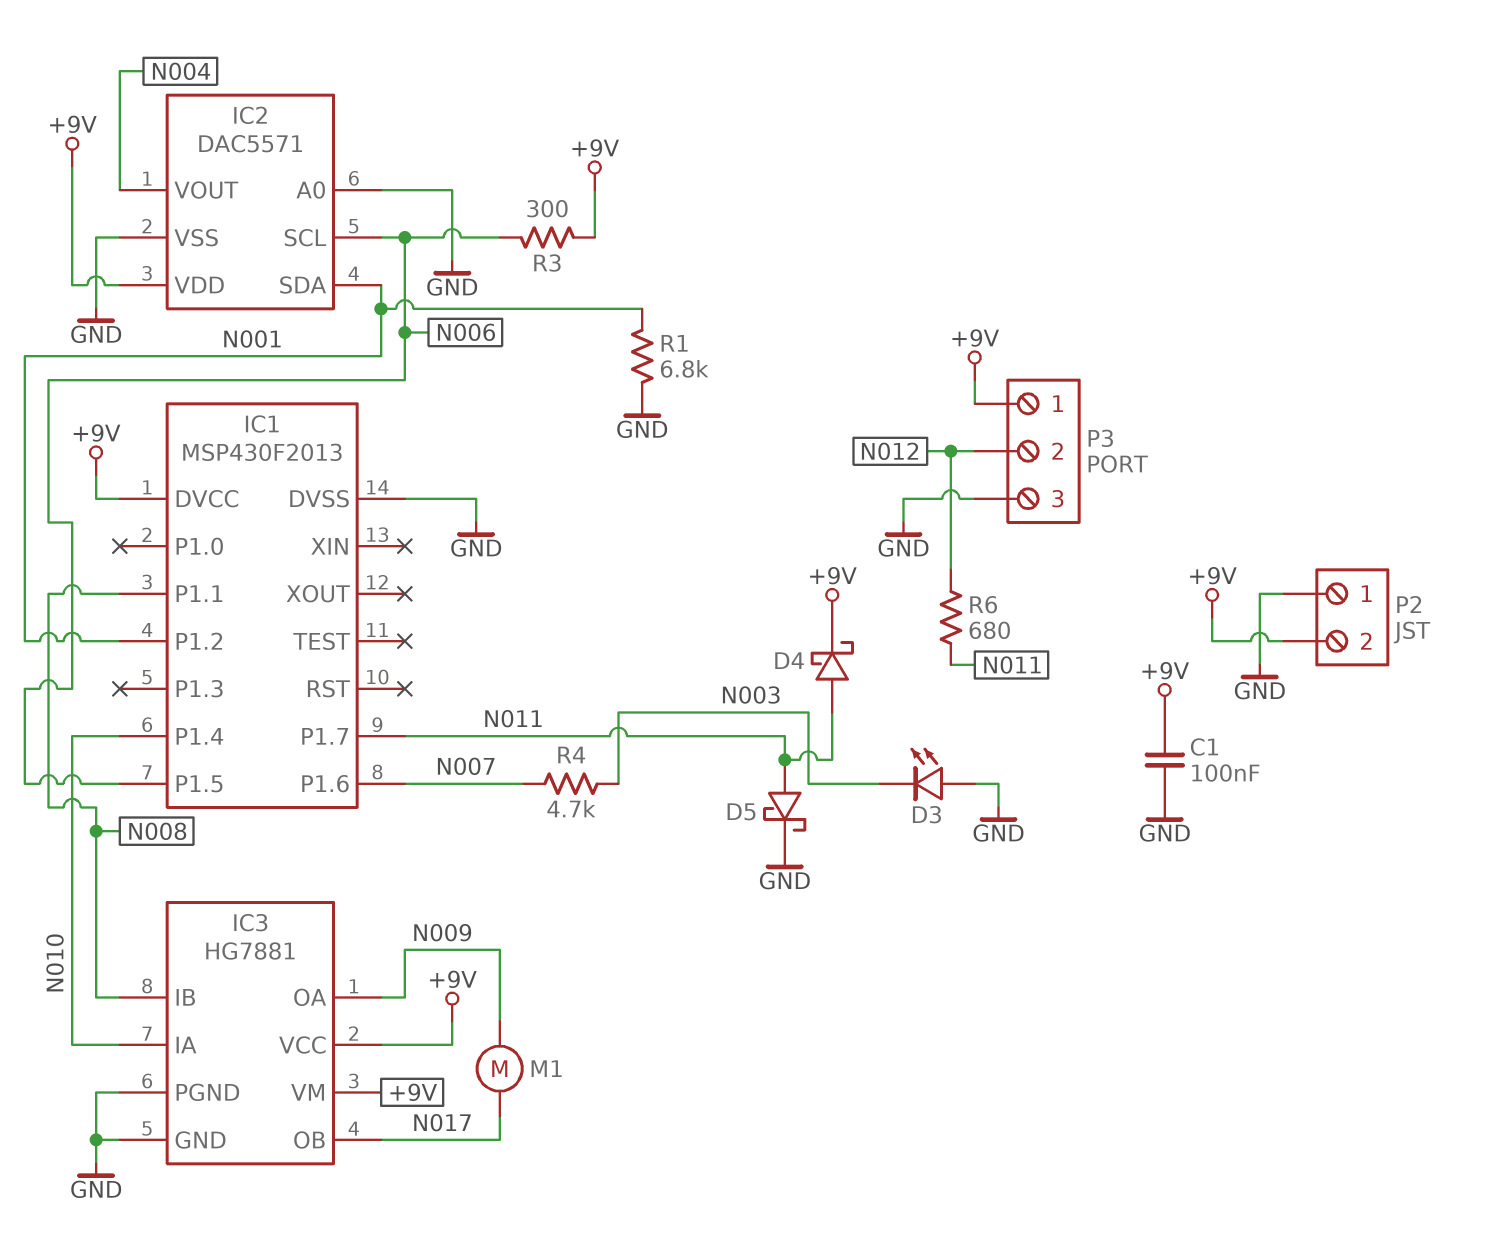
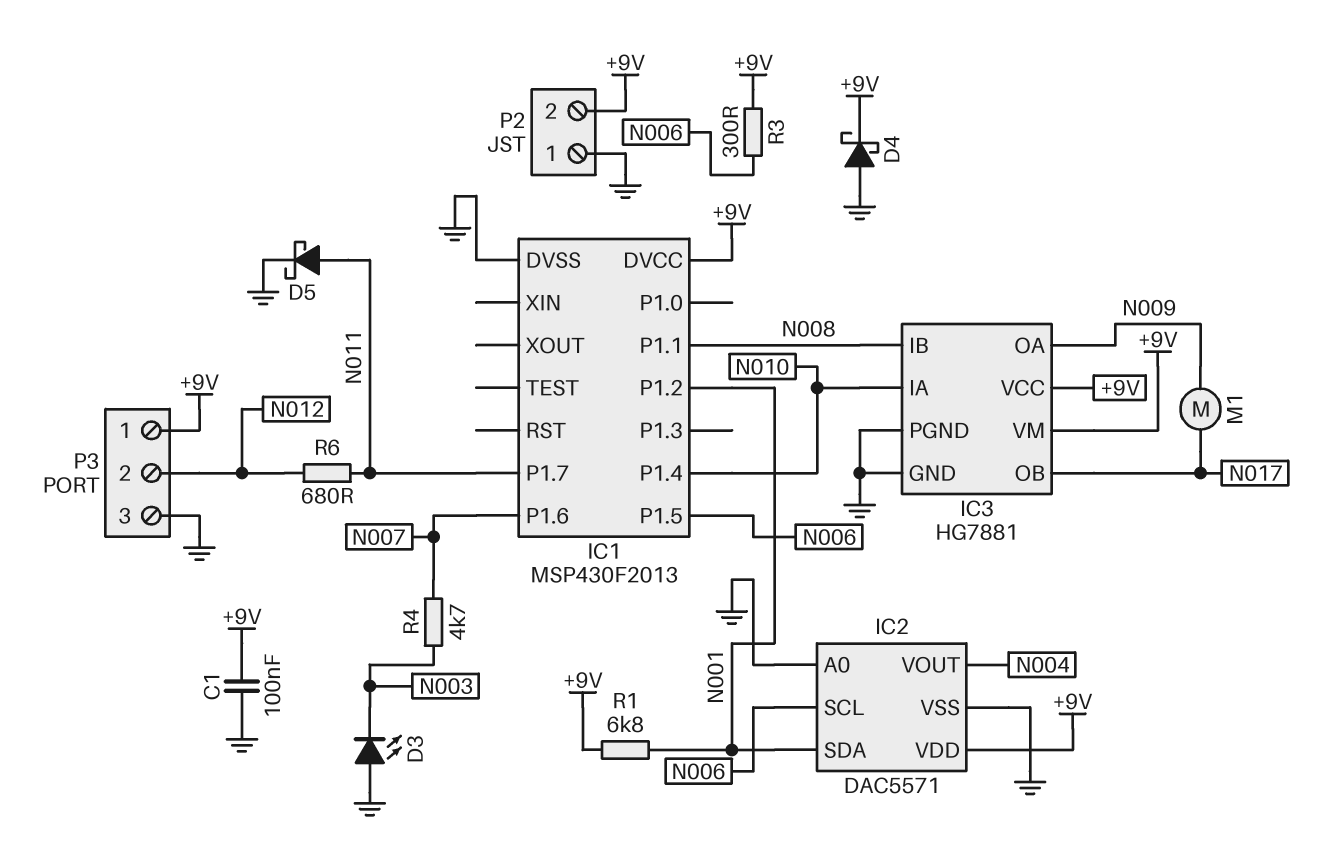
D4: schottky (A N011, K +9V) -> schottky (A GND, K +9V)
R1: 6.8k (GND, N001) -> 6.8k (+9V, N001)

